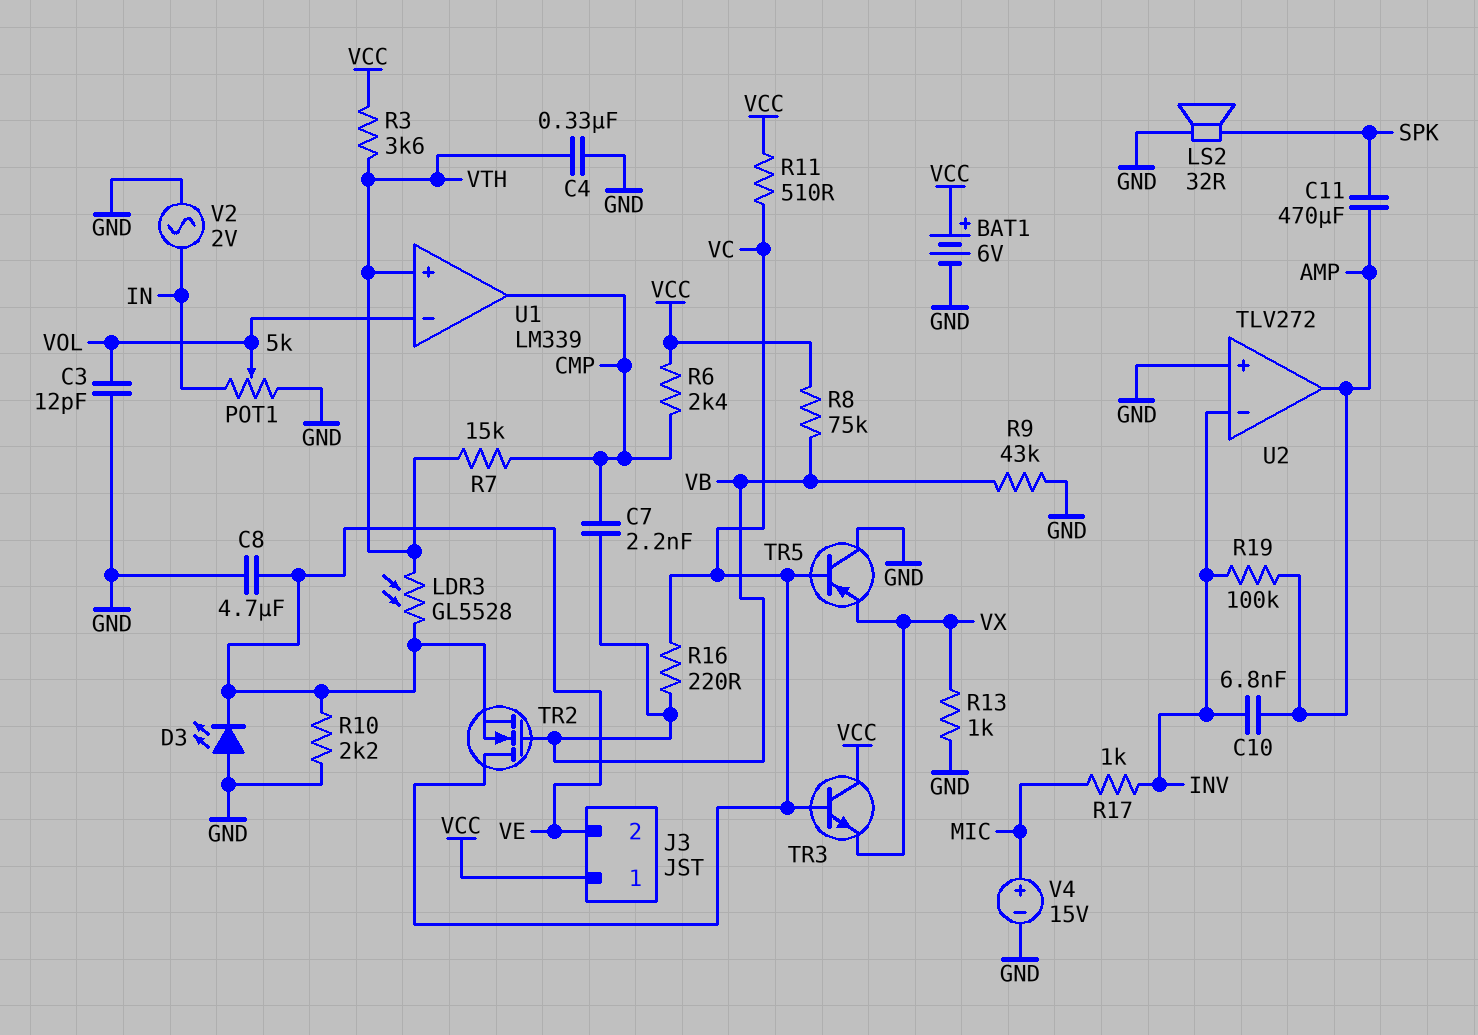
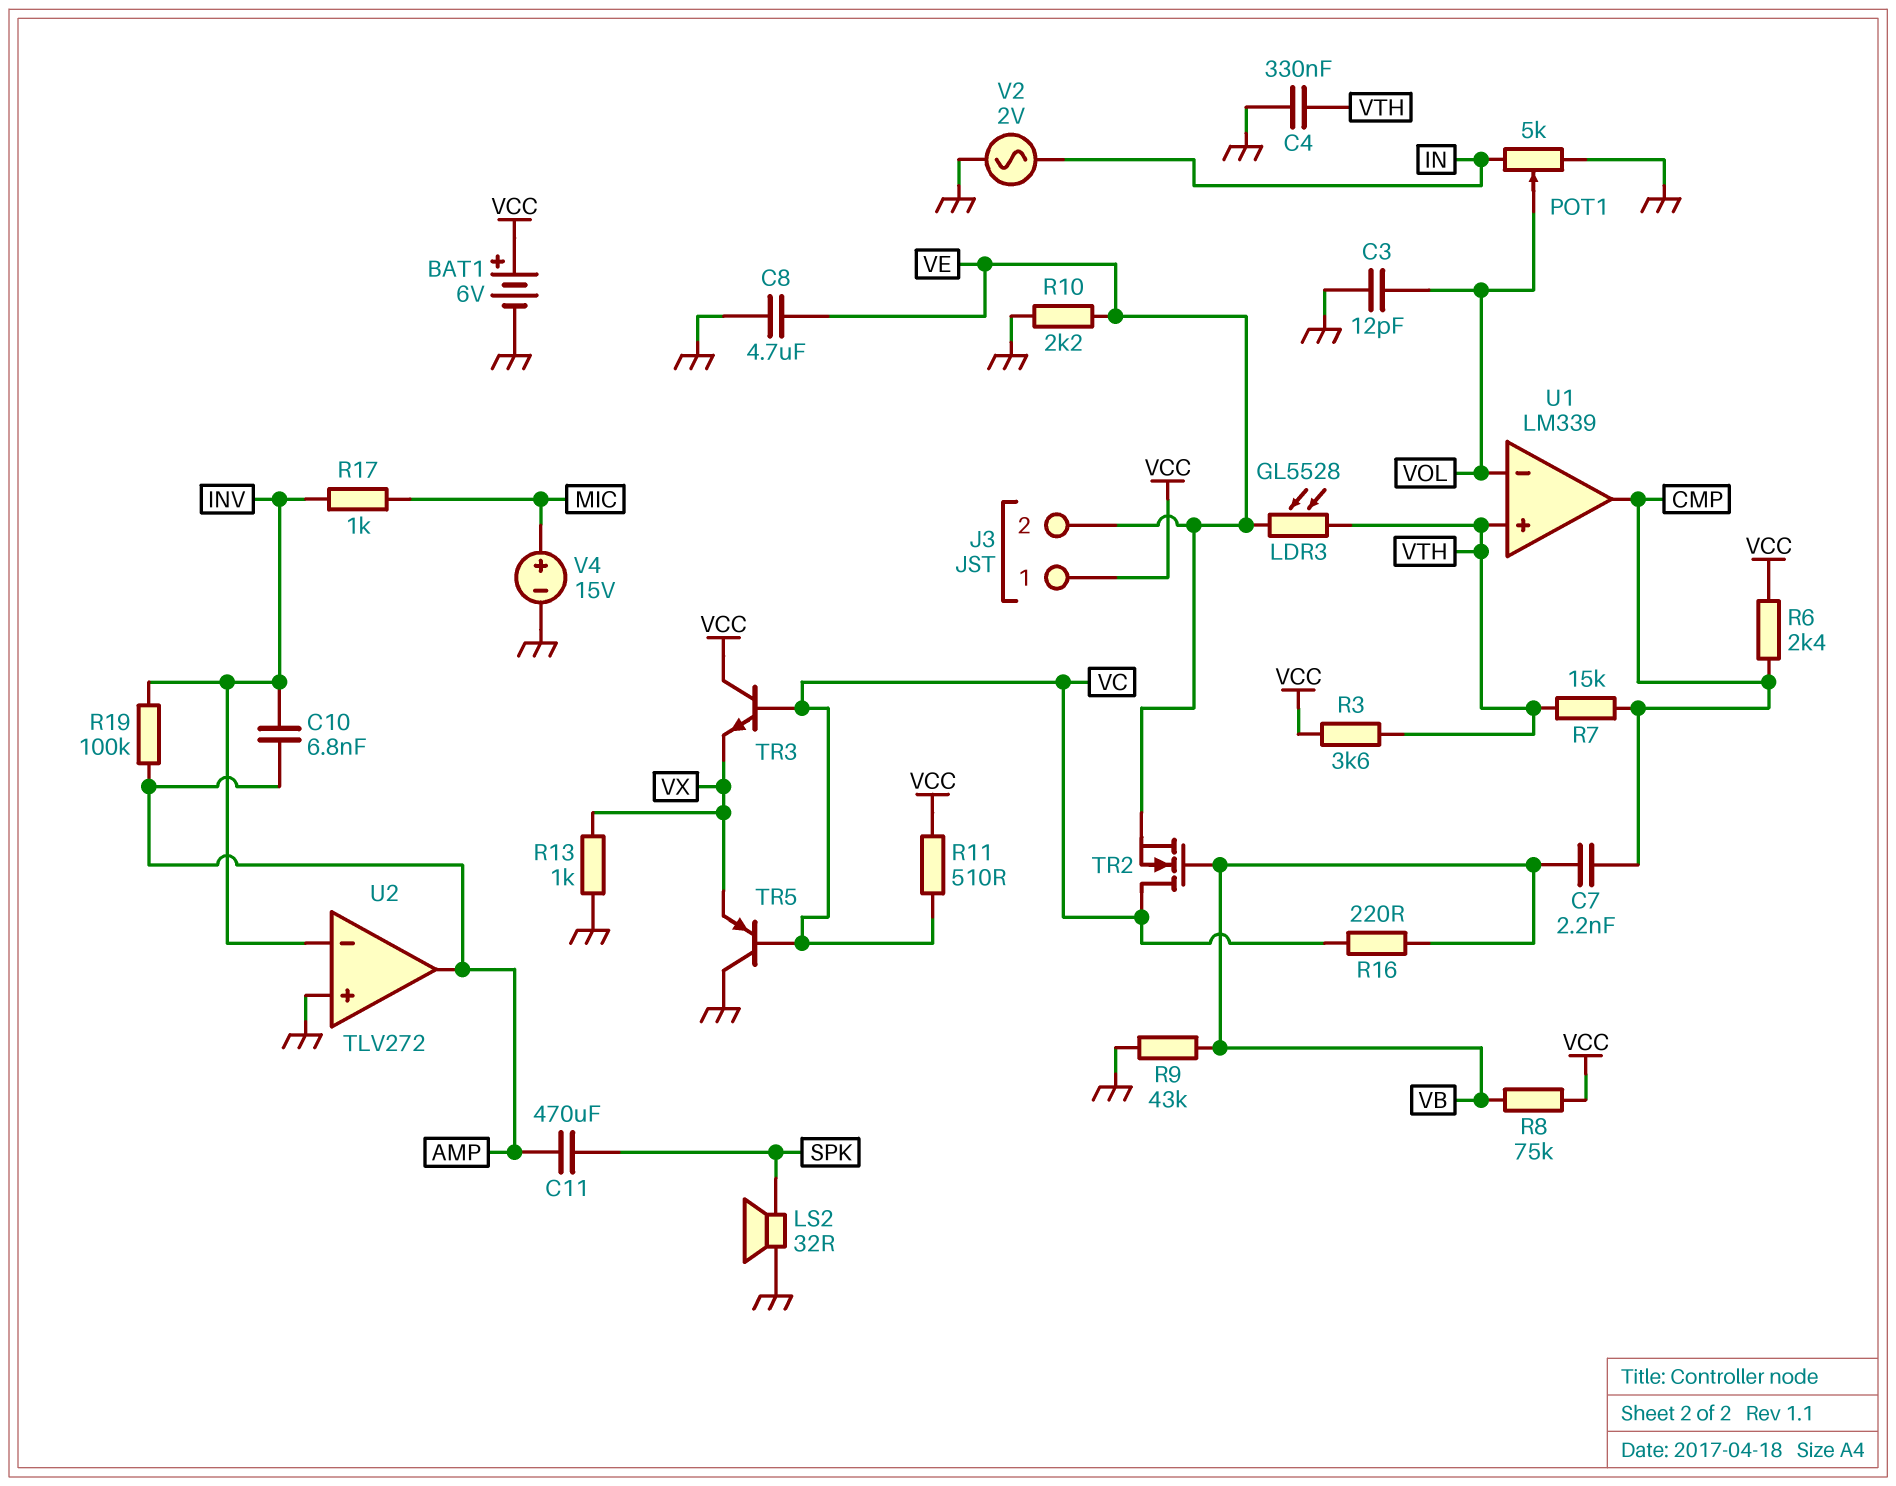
D3: LED (A GND, K VE) -> none

